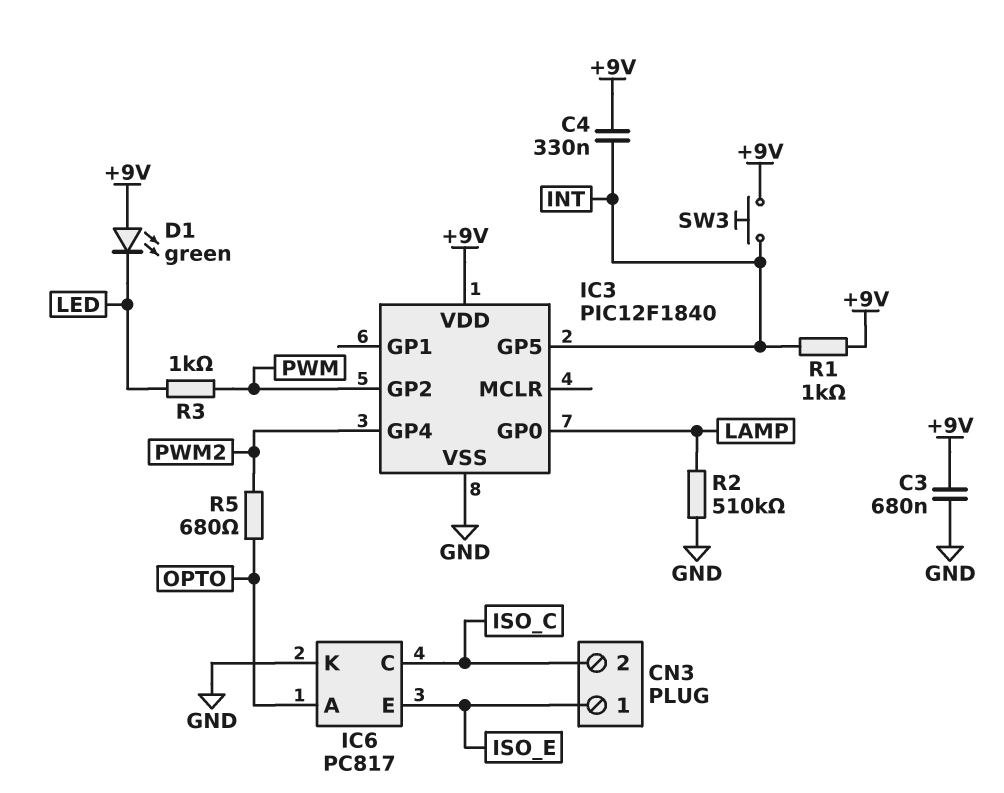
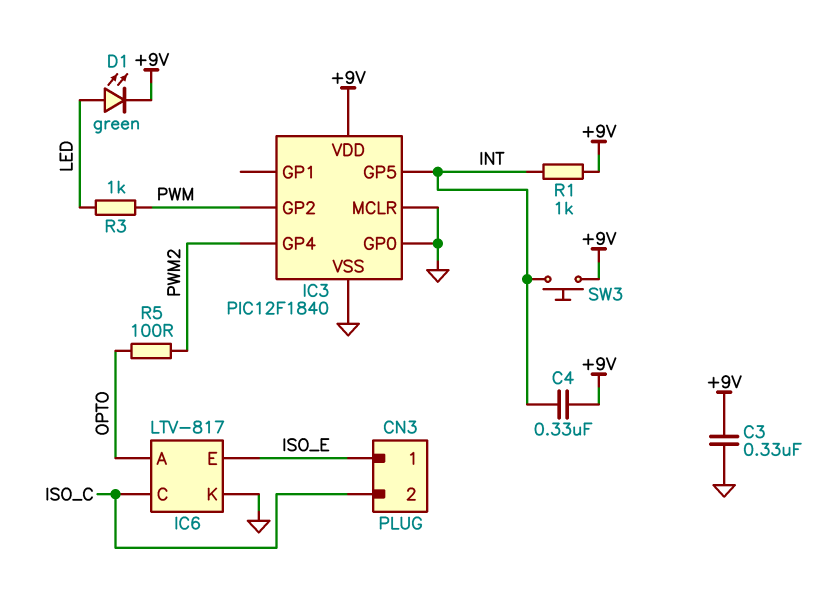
C3: 680nF (+9V, GND) -> 330nF (+9V, GND)
D1: LED green (A +9V, K LED) -> LED green (A LED, K +9V)
IC3 pin GP0: LAMP -> GND
IC3 pin MCLR: none -> GND
IC6: PC817 -> LTV-817
R2: 510k (GND, LAMP) -> none
R5: 680 (OPTO, PWM2) -> 100 (OPTO, PWM2)

